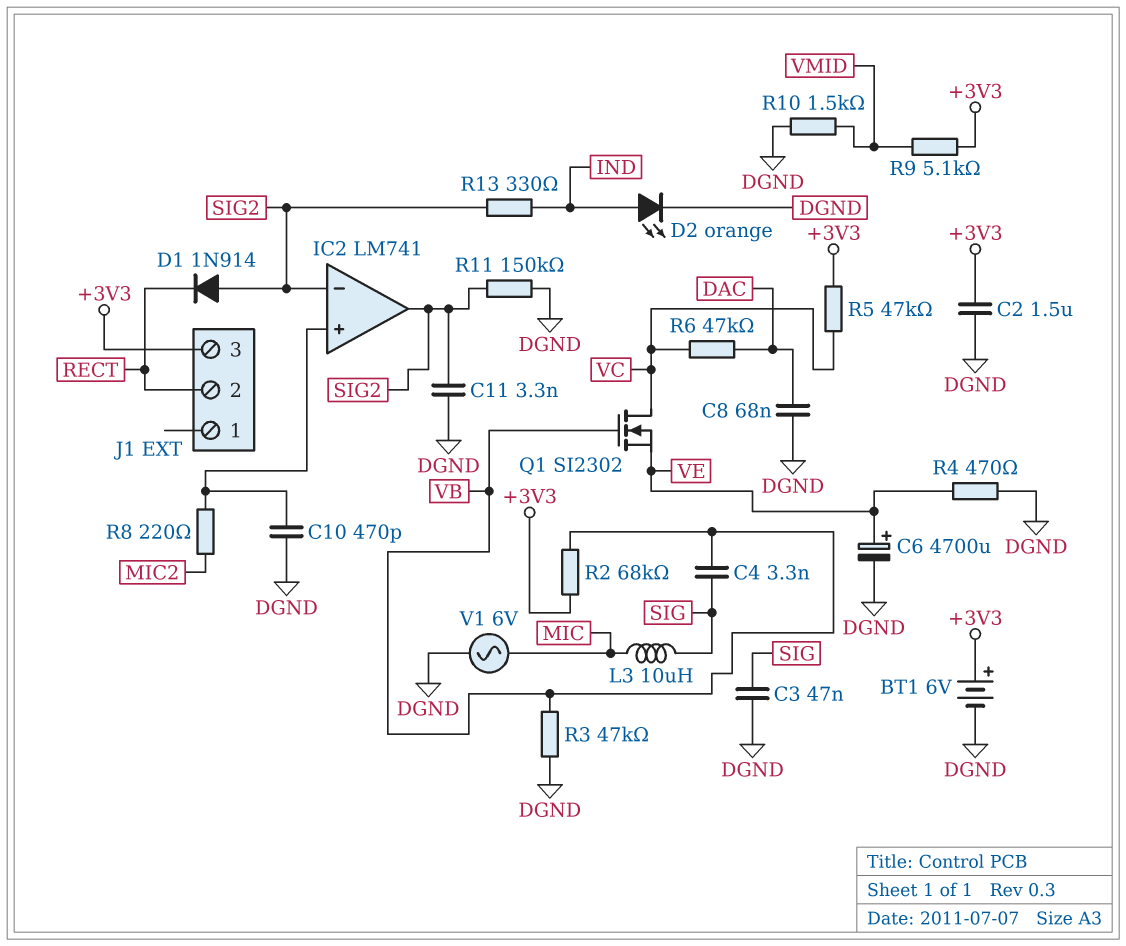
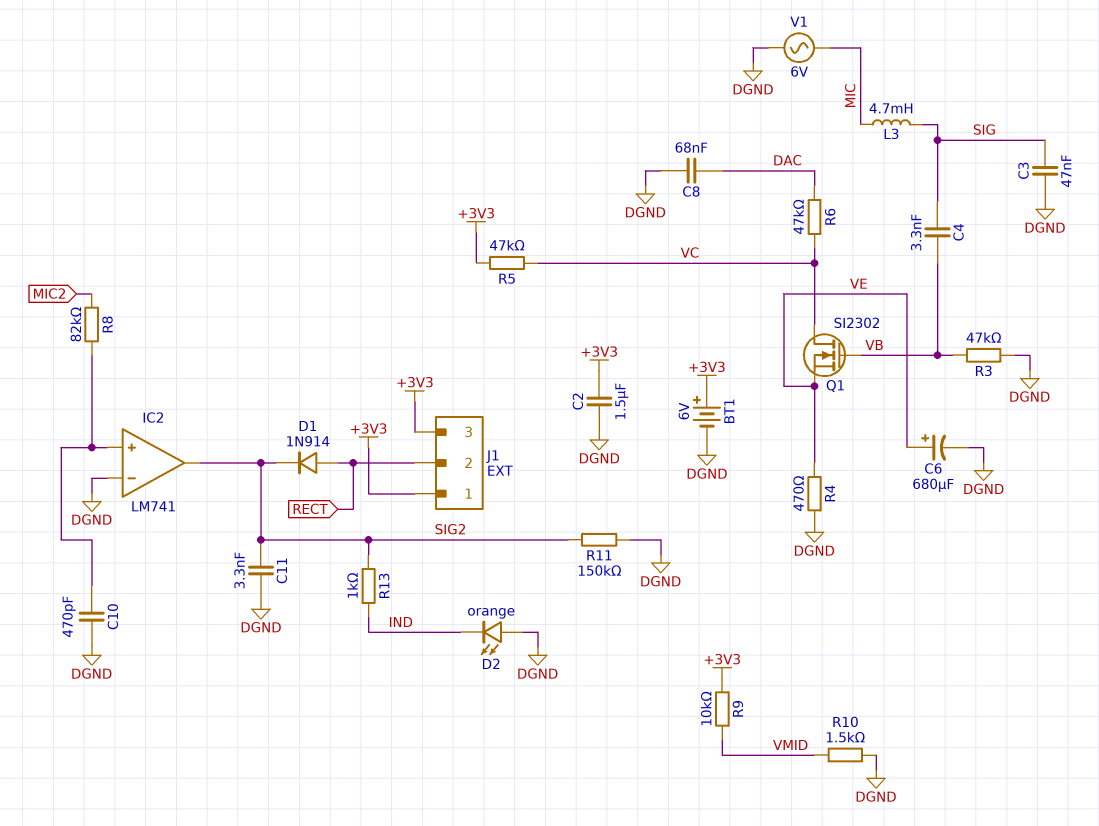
C6: 4700uF (plus VE, minus DGND) -> 680uF (plus VE, minus DGND)
D1: diode 1N914 (A SIG2, K RECT) -> diode 1N914 (A RECT, K SIG2)
D2: LED orange (A IND, K DGND) -> LED orange (A DGND, K IND)
IC2 pin in-: SIG2 -> DGND
J1 pin 1: none -> +3V3
L3: 10uH (MIC, SIG) -> 4.7mH (MIC, SIG)
R2: 68k (+3V3, VB) -> none
R8: 220 (IC2/in+, MIC2) -> 82k (IC2/in+, MIC2)
R9: 5.1k (+3V3, VMID) -> 10k (+3V3, VMID)
R13: 330 (IND, SIG2) -> 1k (IND, SIG2)

